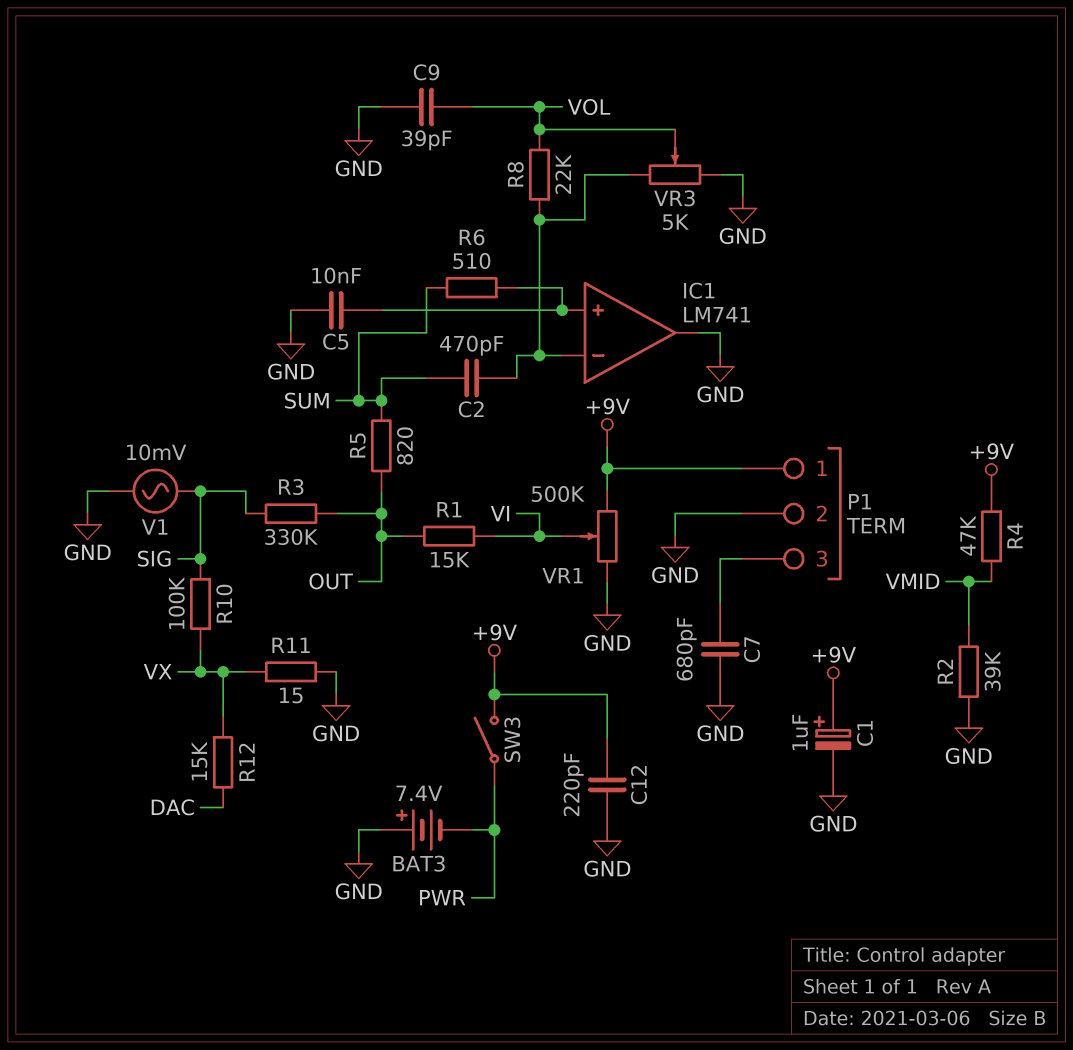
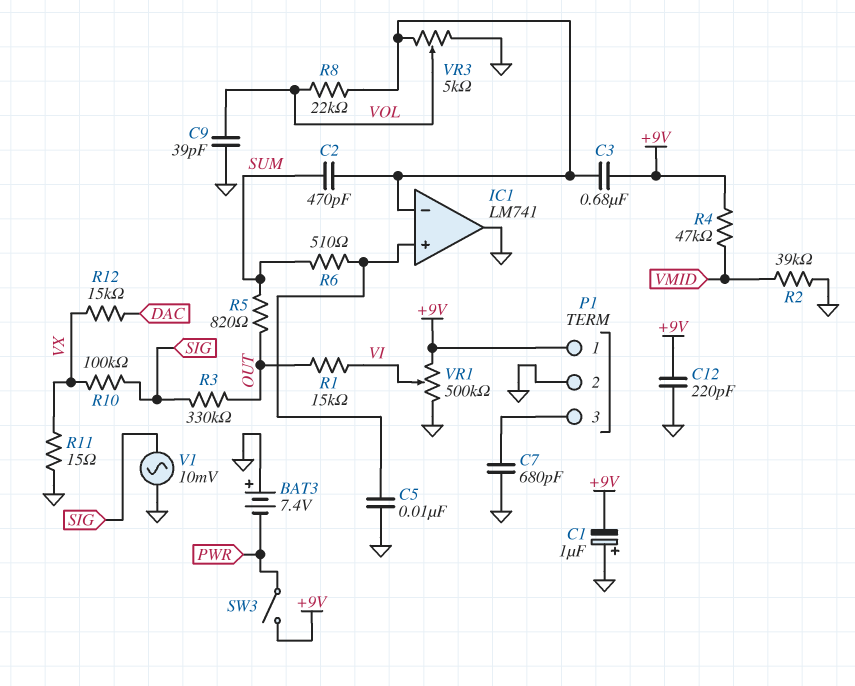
C1: 1uF (plus +9V, minus GND) -> 1uF (plus GND, minus +9V)
C3: none -> 680nF (+9V, IC1/in-)

